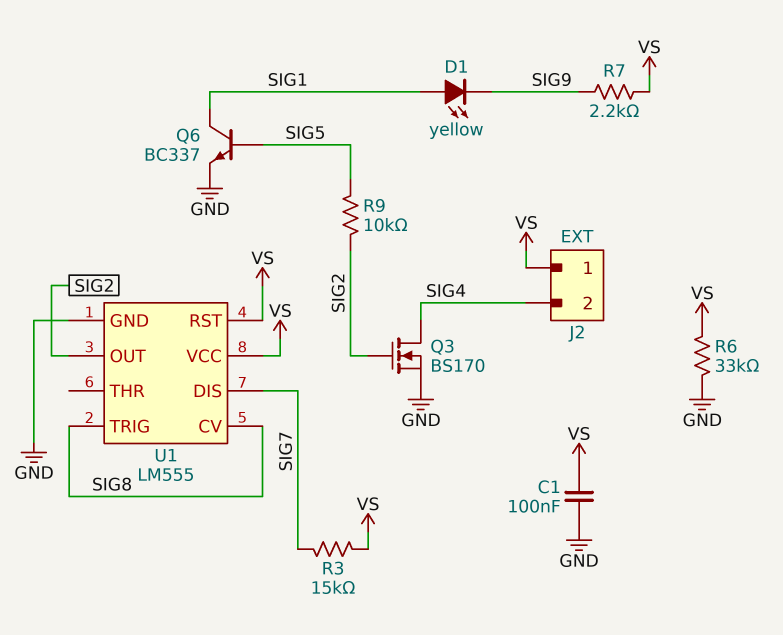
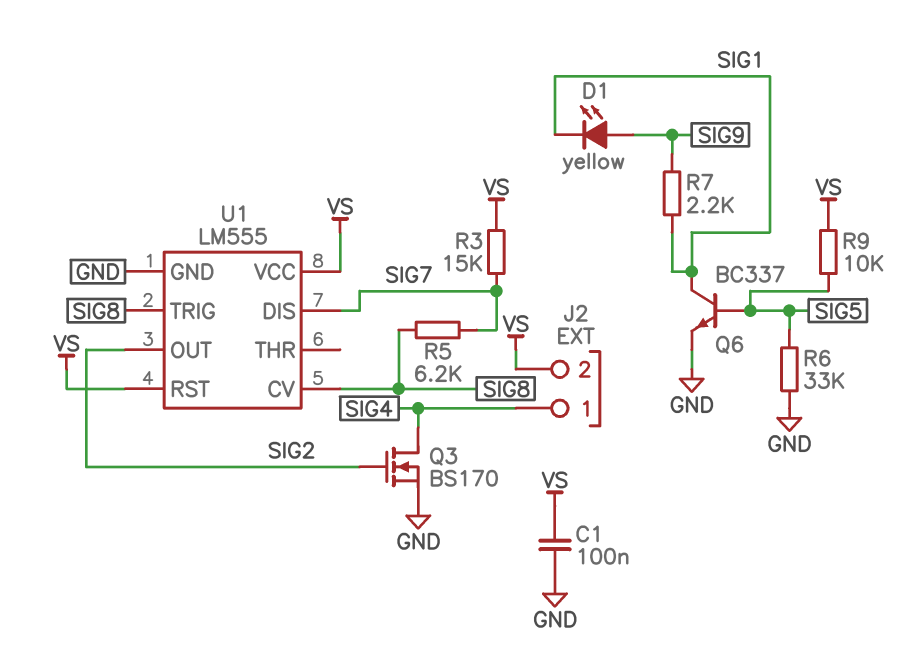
D1: LED yellow (A SIG1, K SIG9) -> LED yellow (A SIG9, K SIG1)
J2 pin 1: VS -> SIG4
J2 pin 2: SIG4 -> VS
R5: none -> 6.2k (SIG7, SIG8)
R6: 33k (GND, VS) -> 33k (GND, SIG5)
R7: 2.2k (SIG9, VS) -> 2.2k (SIG1, SIG9)
R9: 10k (SIG2, SIG5) -> 10k (SIG5, VS)

